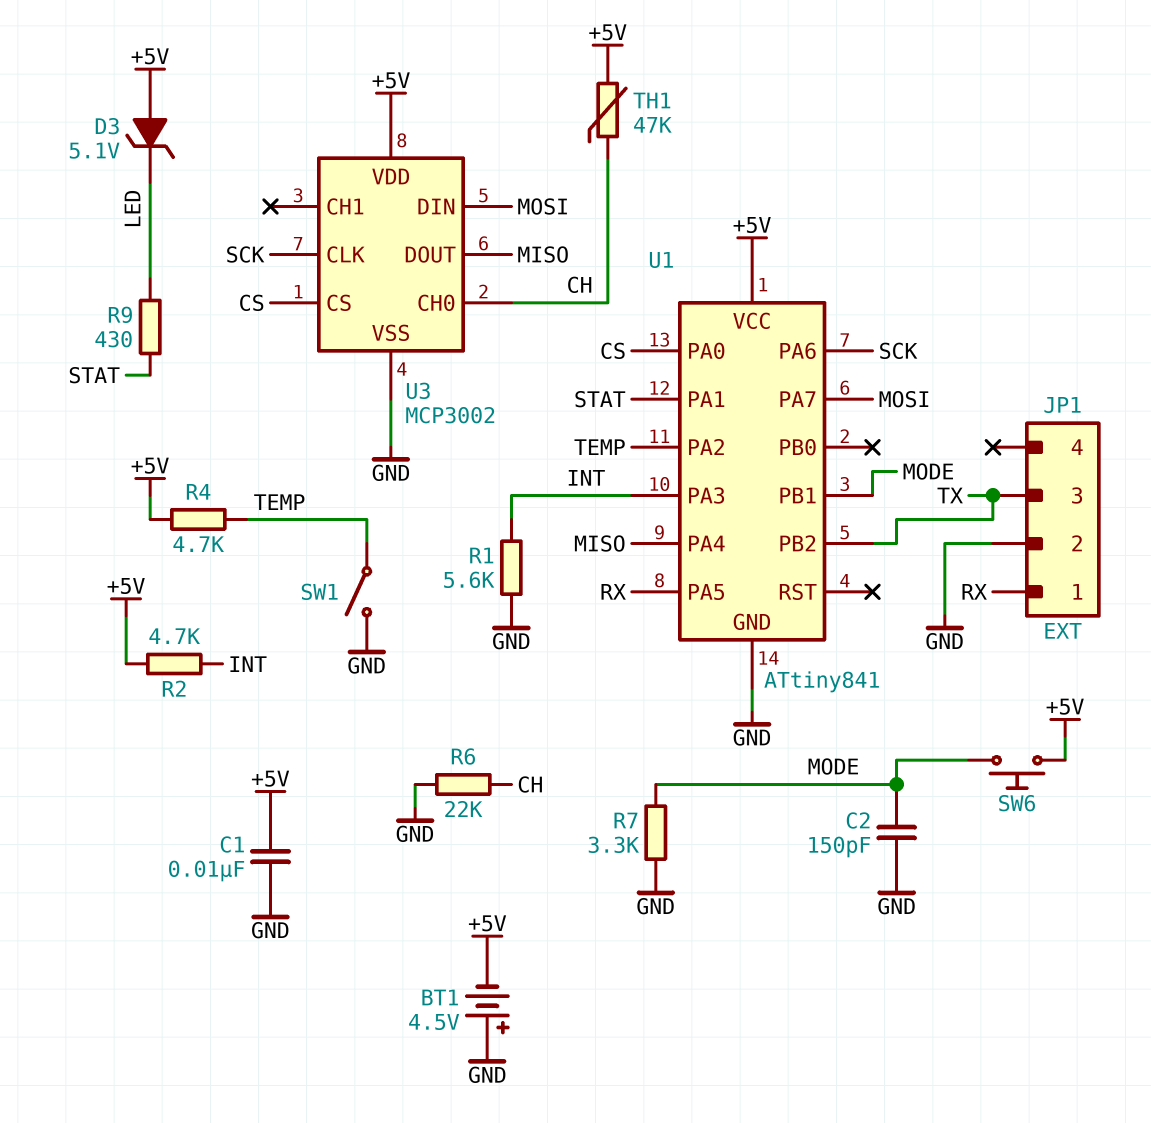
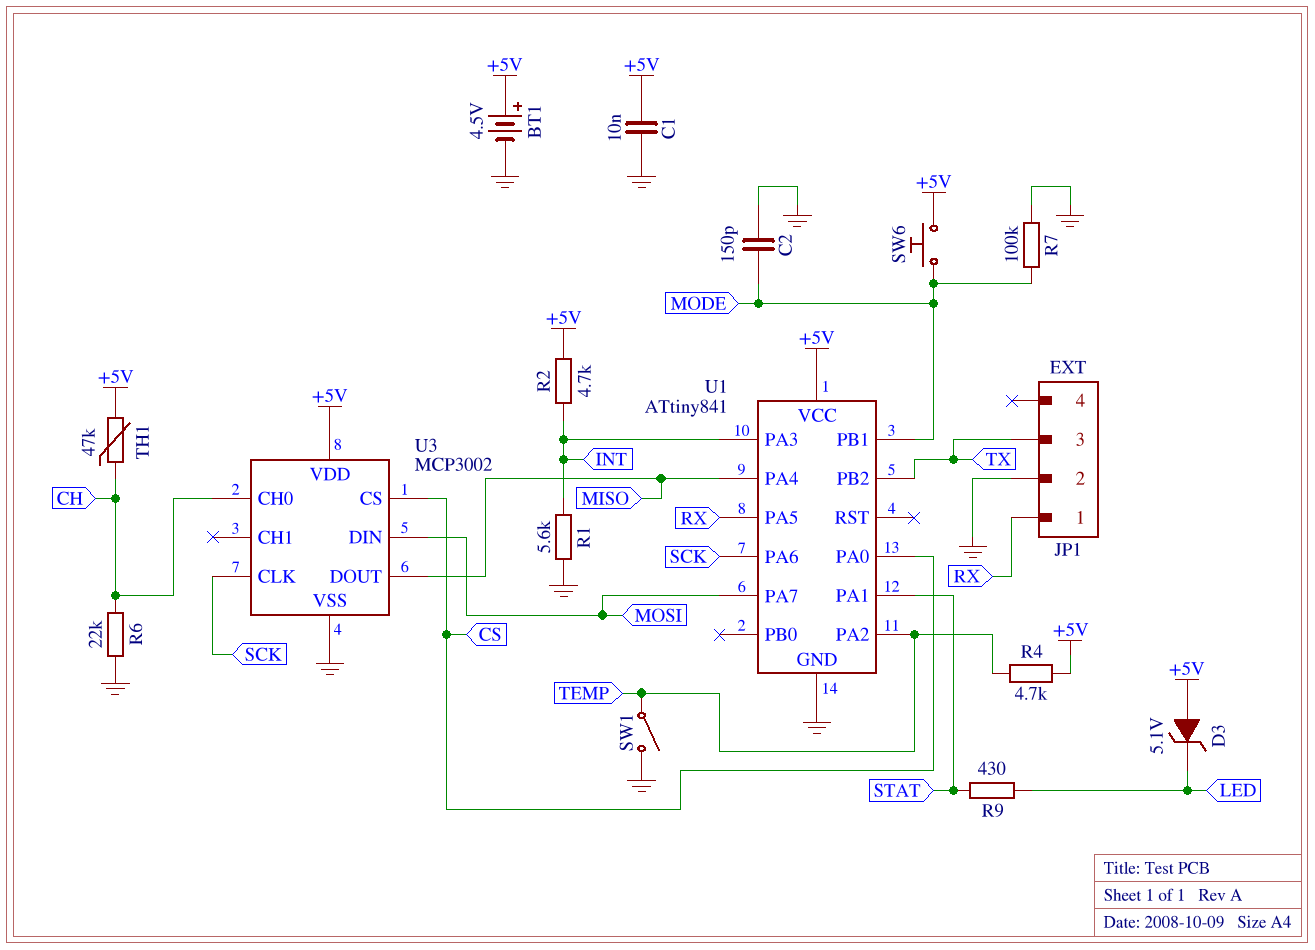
BT1: 4.5V (plus GND, minus +5V) -> 4.5V (plus +5V, minus GND)
R7: 3.3k (GND, MODE) -> 100k (GND, MODE)

